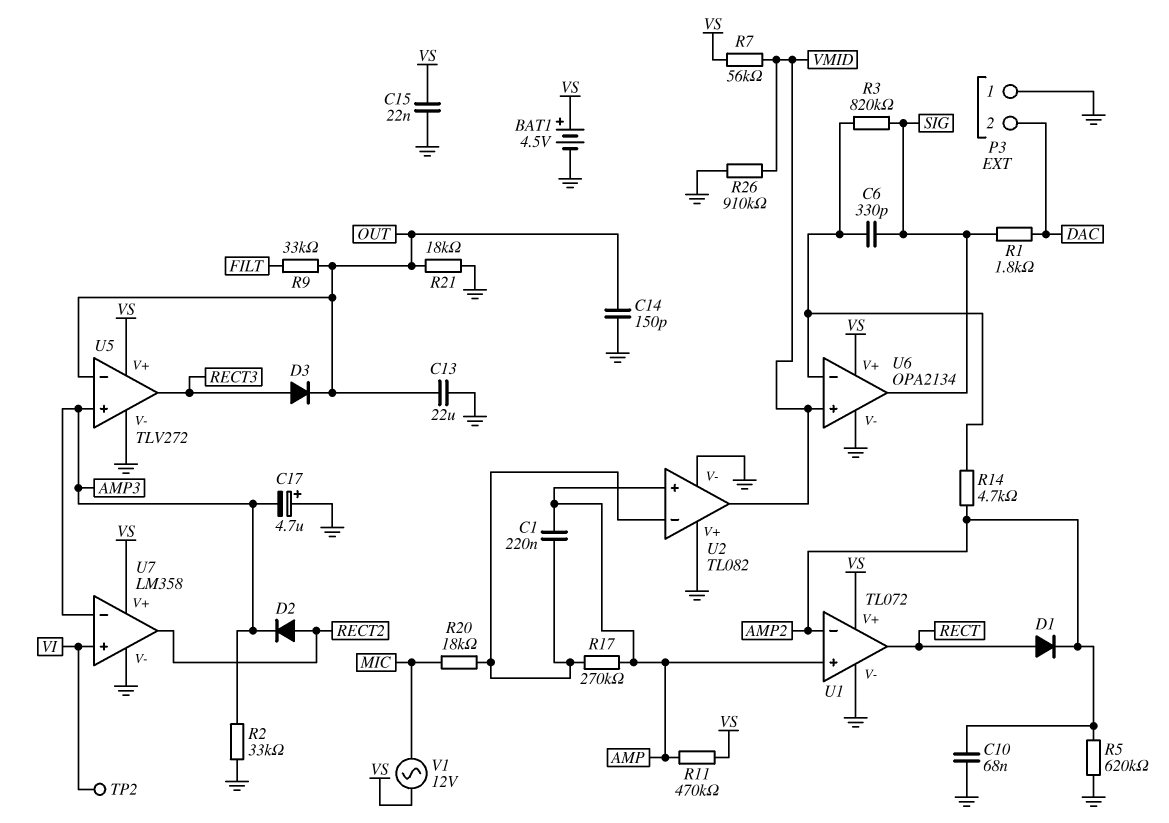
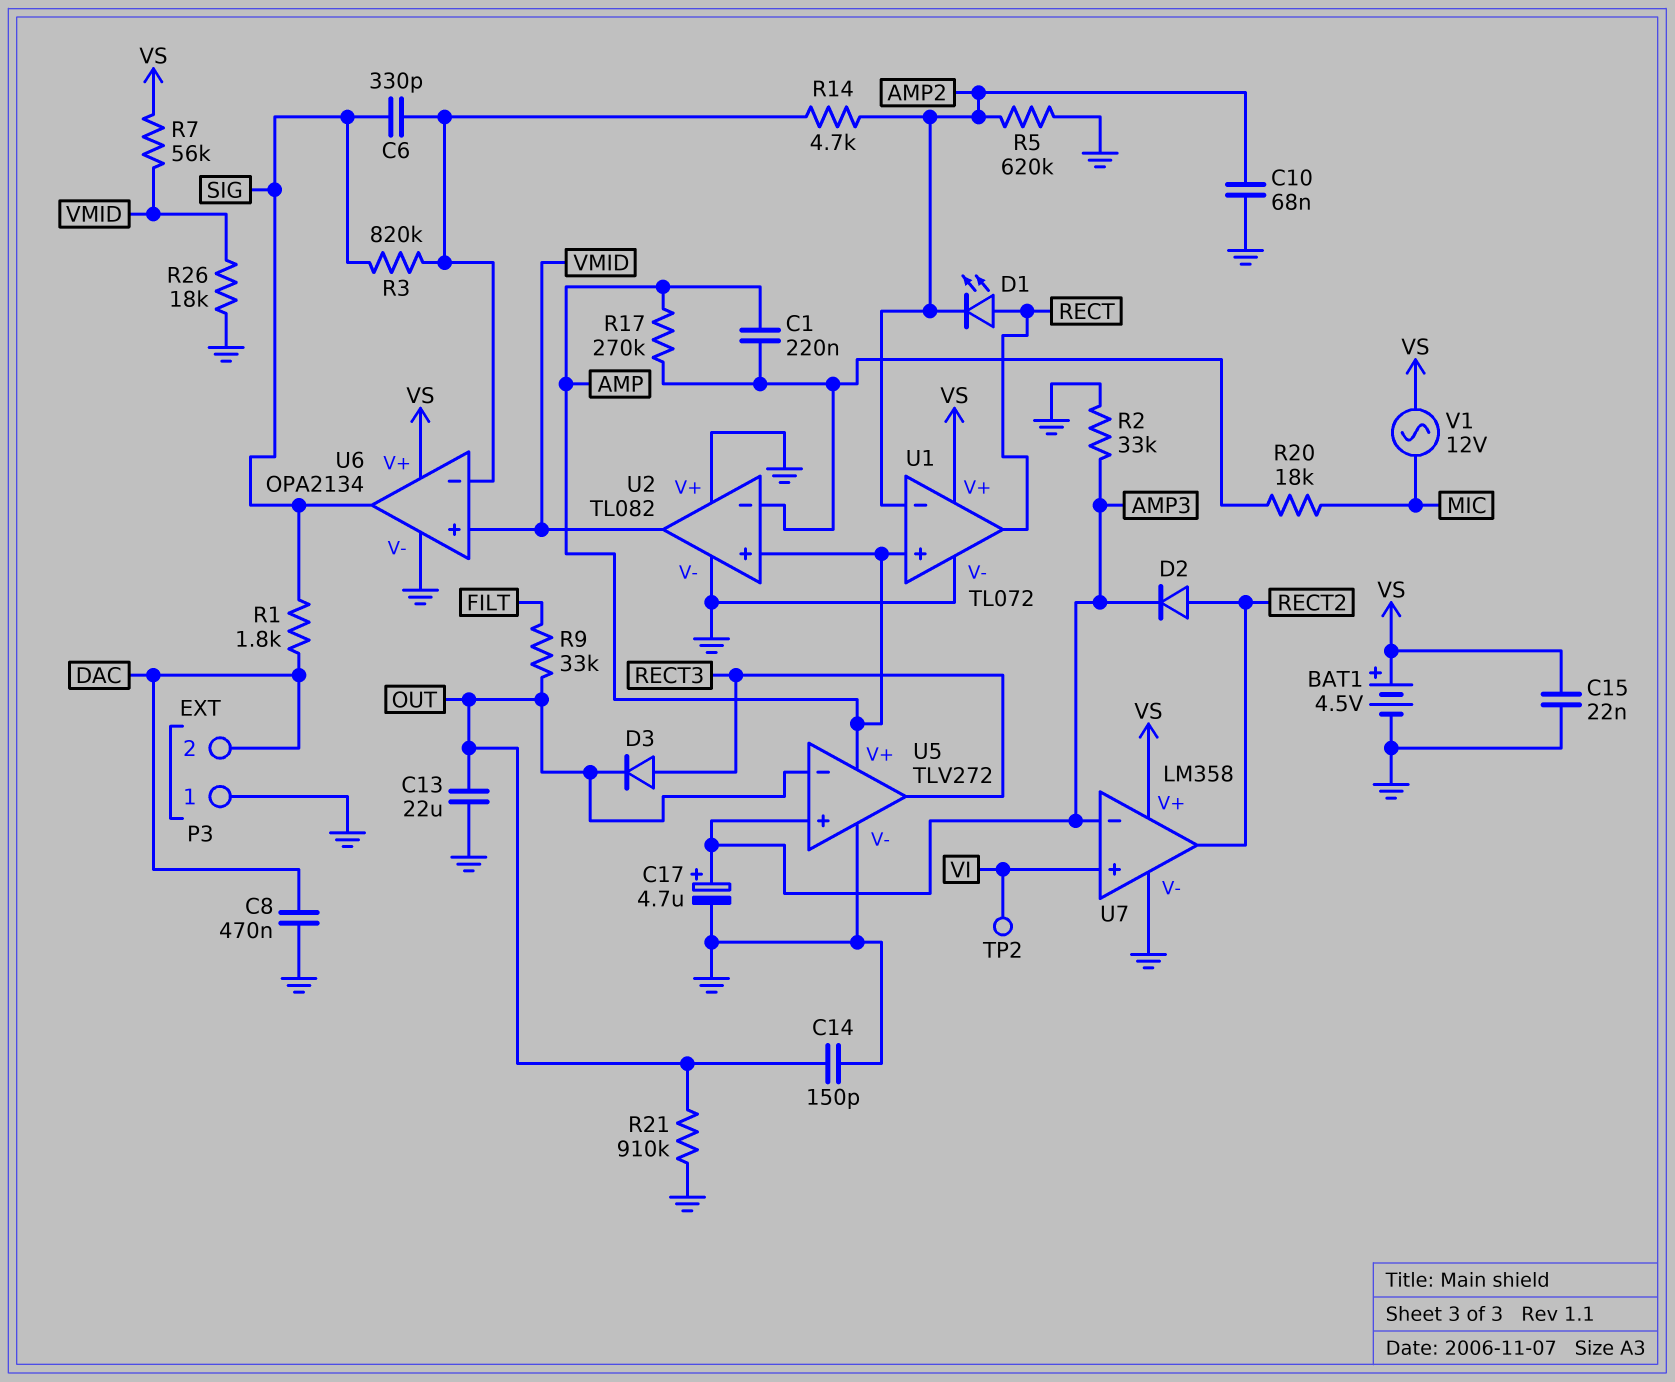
C8: none -> 470nF (DAC, GND)
C17: 4.7uF (plus GND, minus AMP3) -> 4.7uF (plus AMP3, minus GND)
D1: diode (A RECT, K AMP2) -> LED (A RECT, K AMP2)
R11: 470k (AMP, VS) -> none
R21: 18k (GND, OUT) -> 910k (GND, OUT)
R26: 910k (GND, VMID) -> 18k (GND, VMID)
U5 pin V+: VS -> AMP

